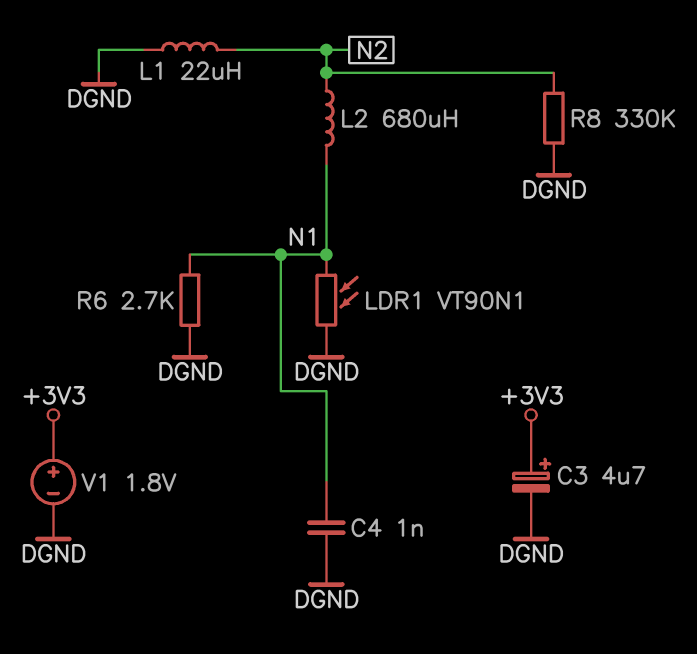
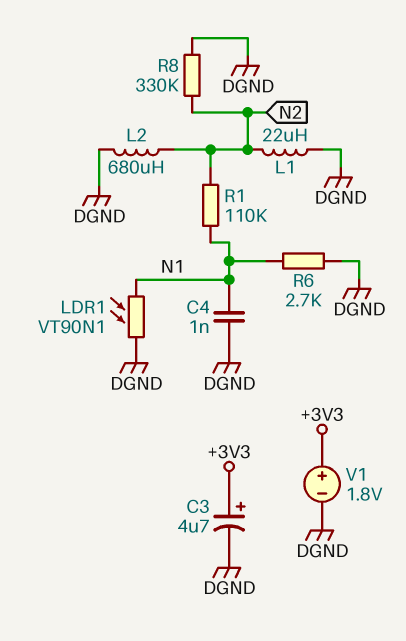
L2: 680uH (N1, N2) -> 680uH (DGND, N2)
R1: none -> 110k (N1, N2)

